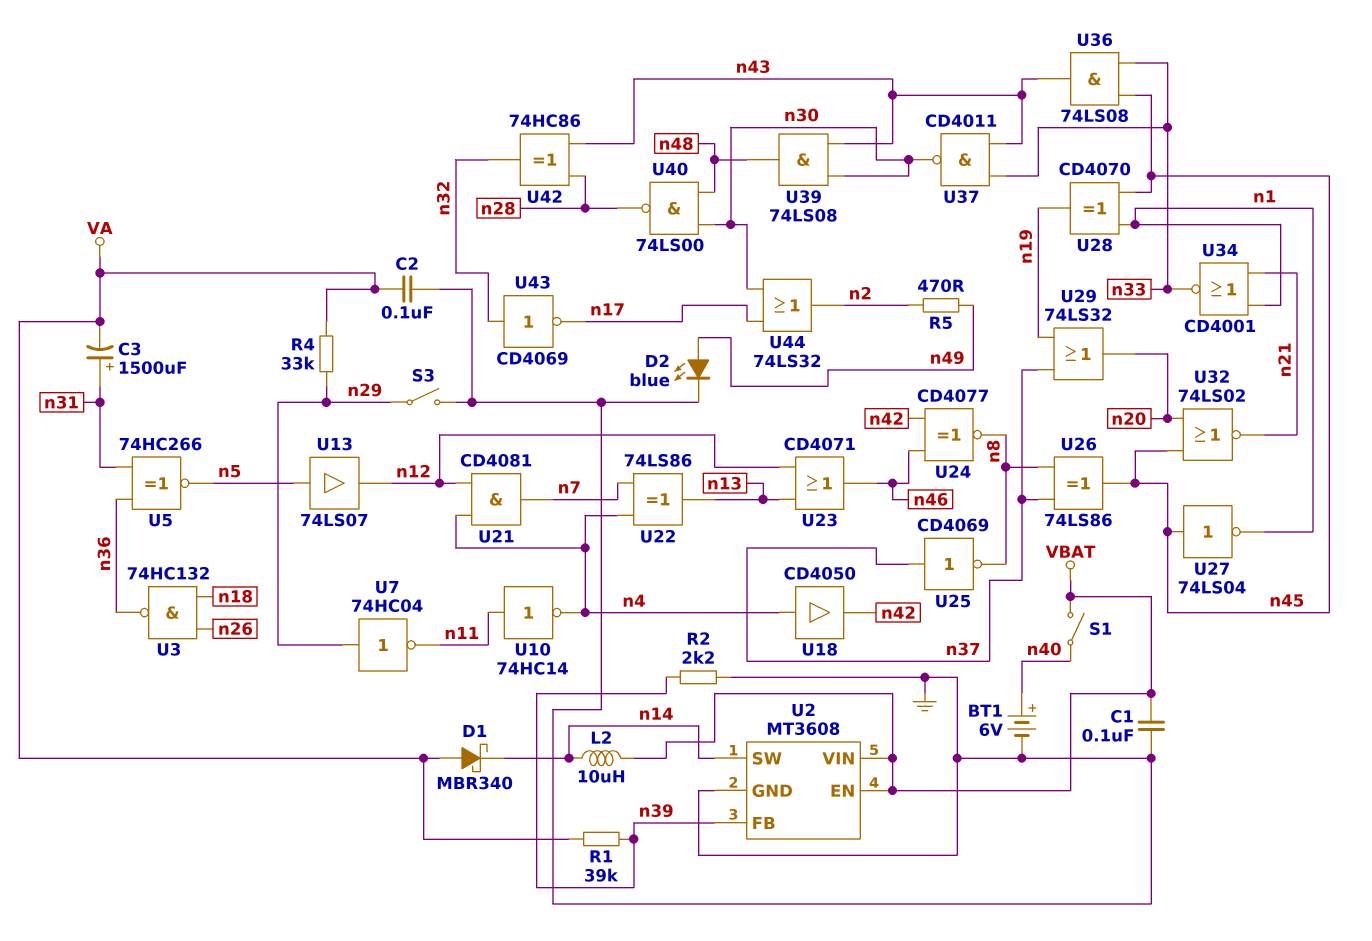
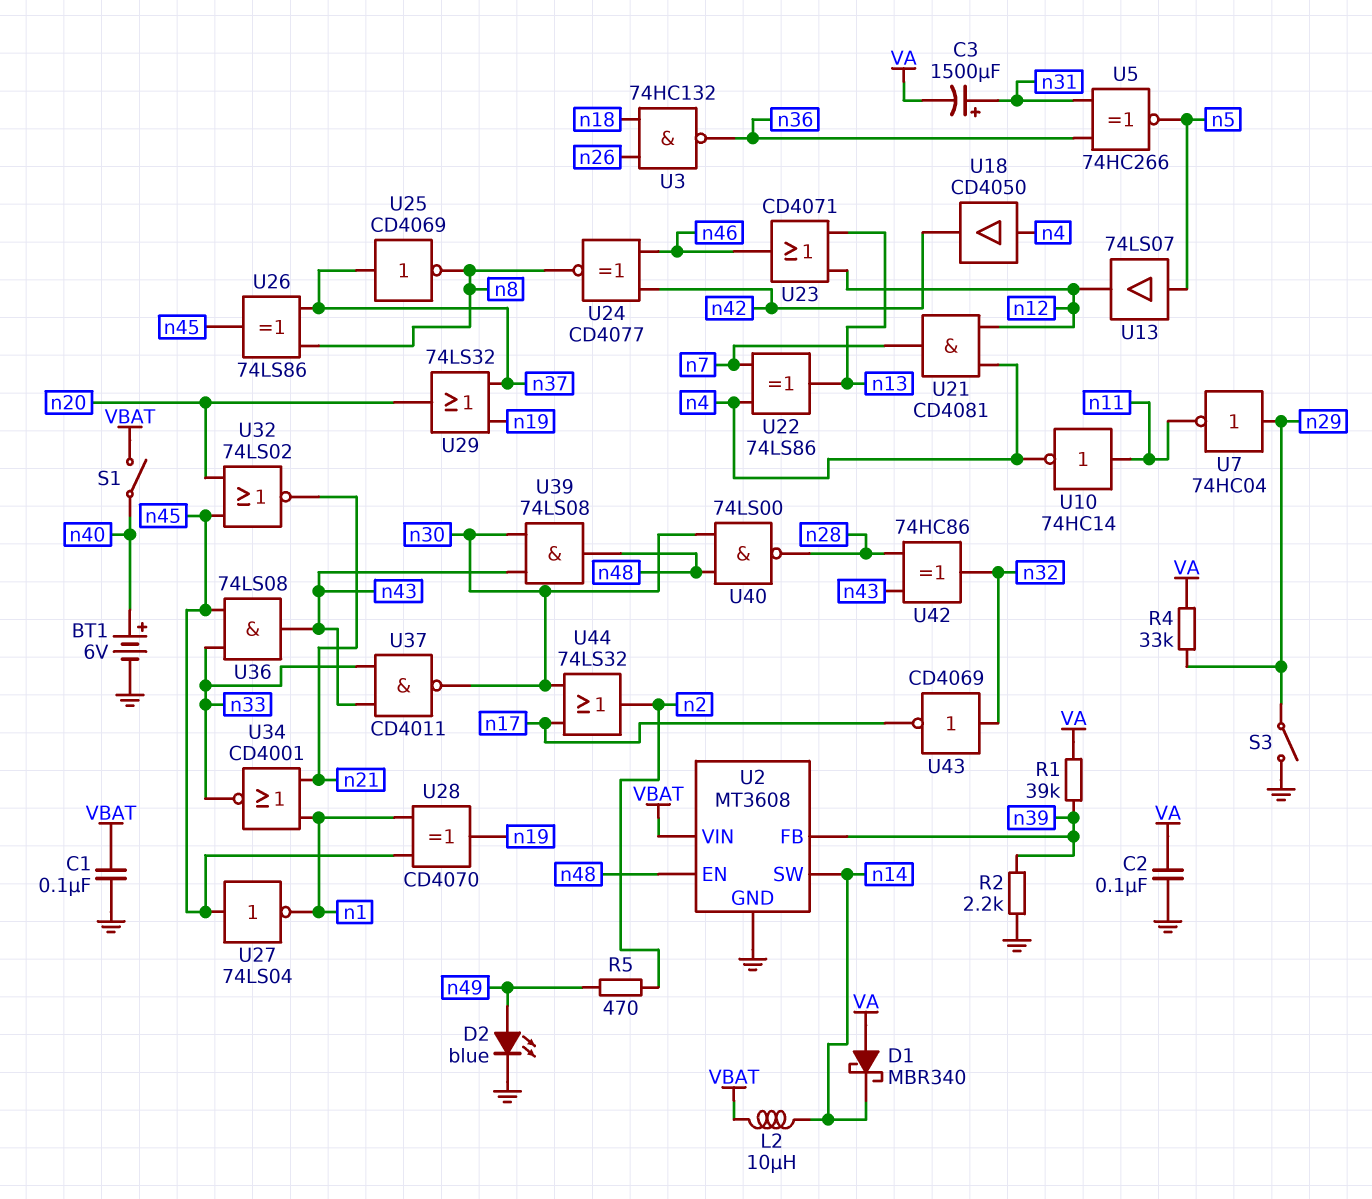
U2 pin EN: VBAT -> n48

